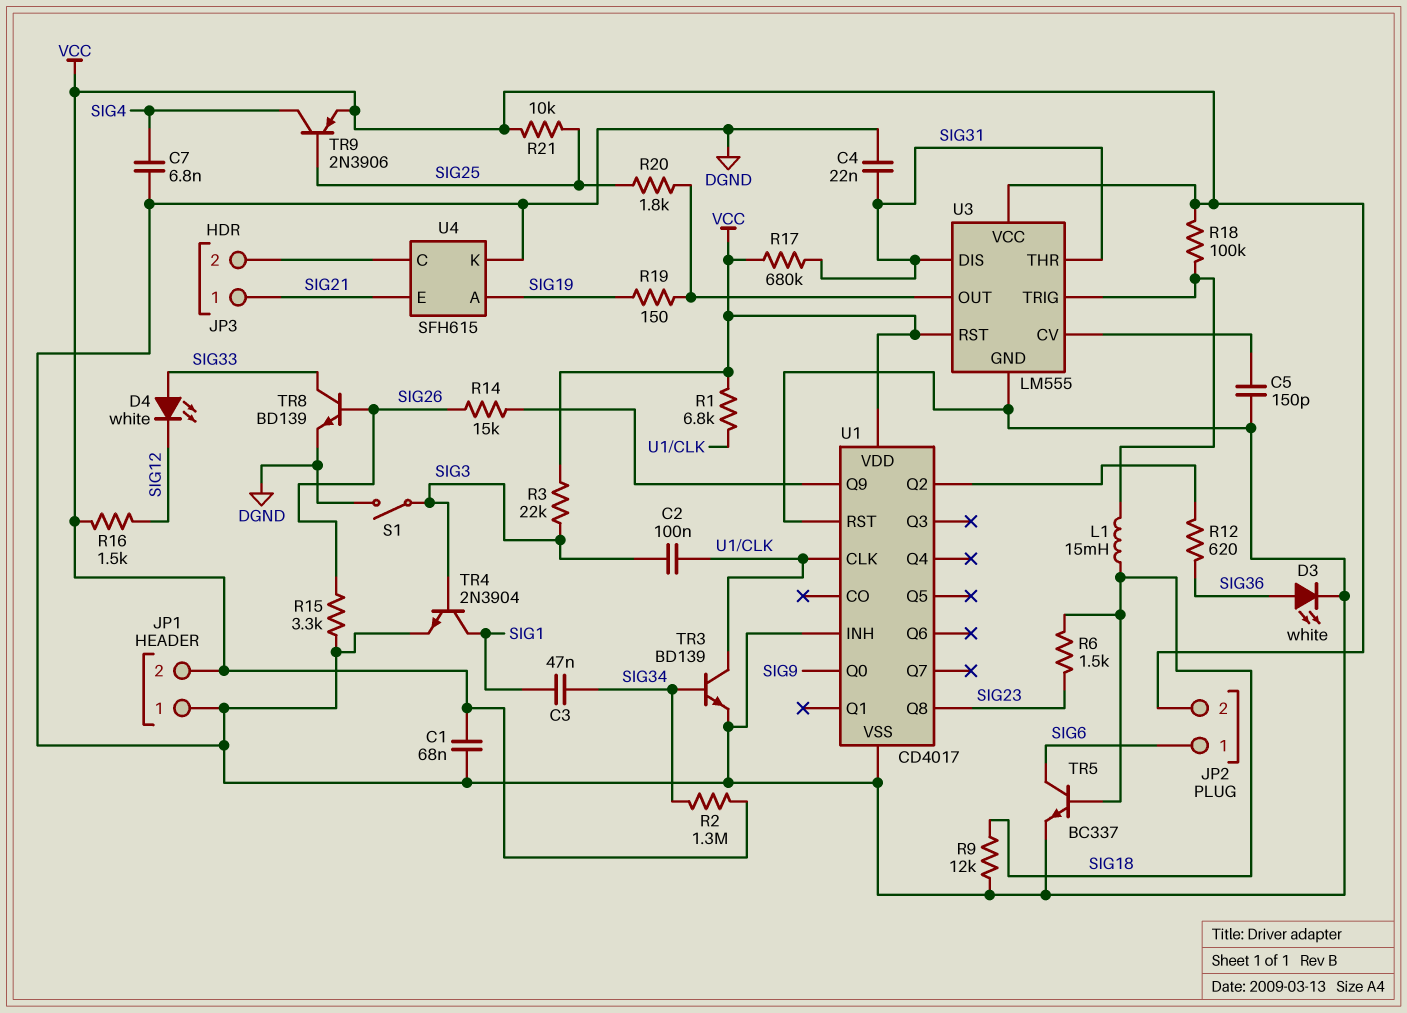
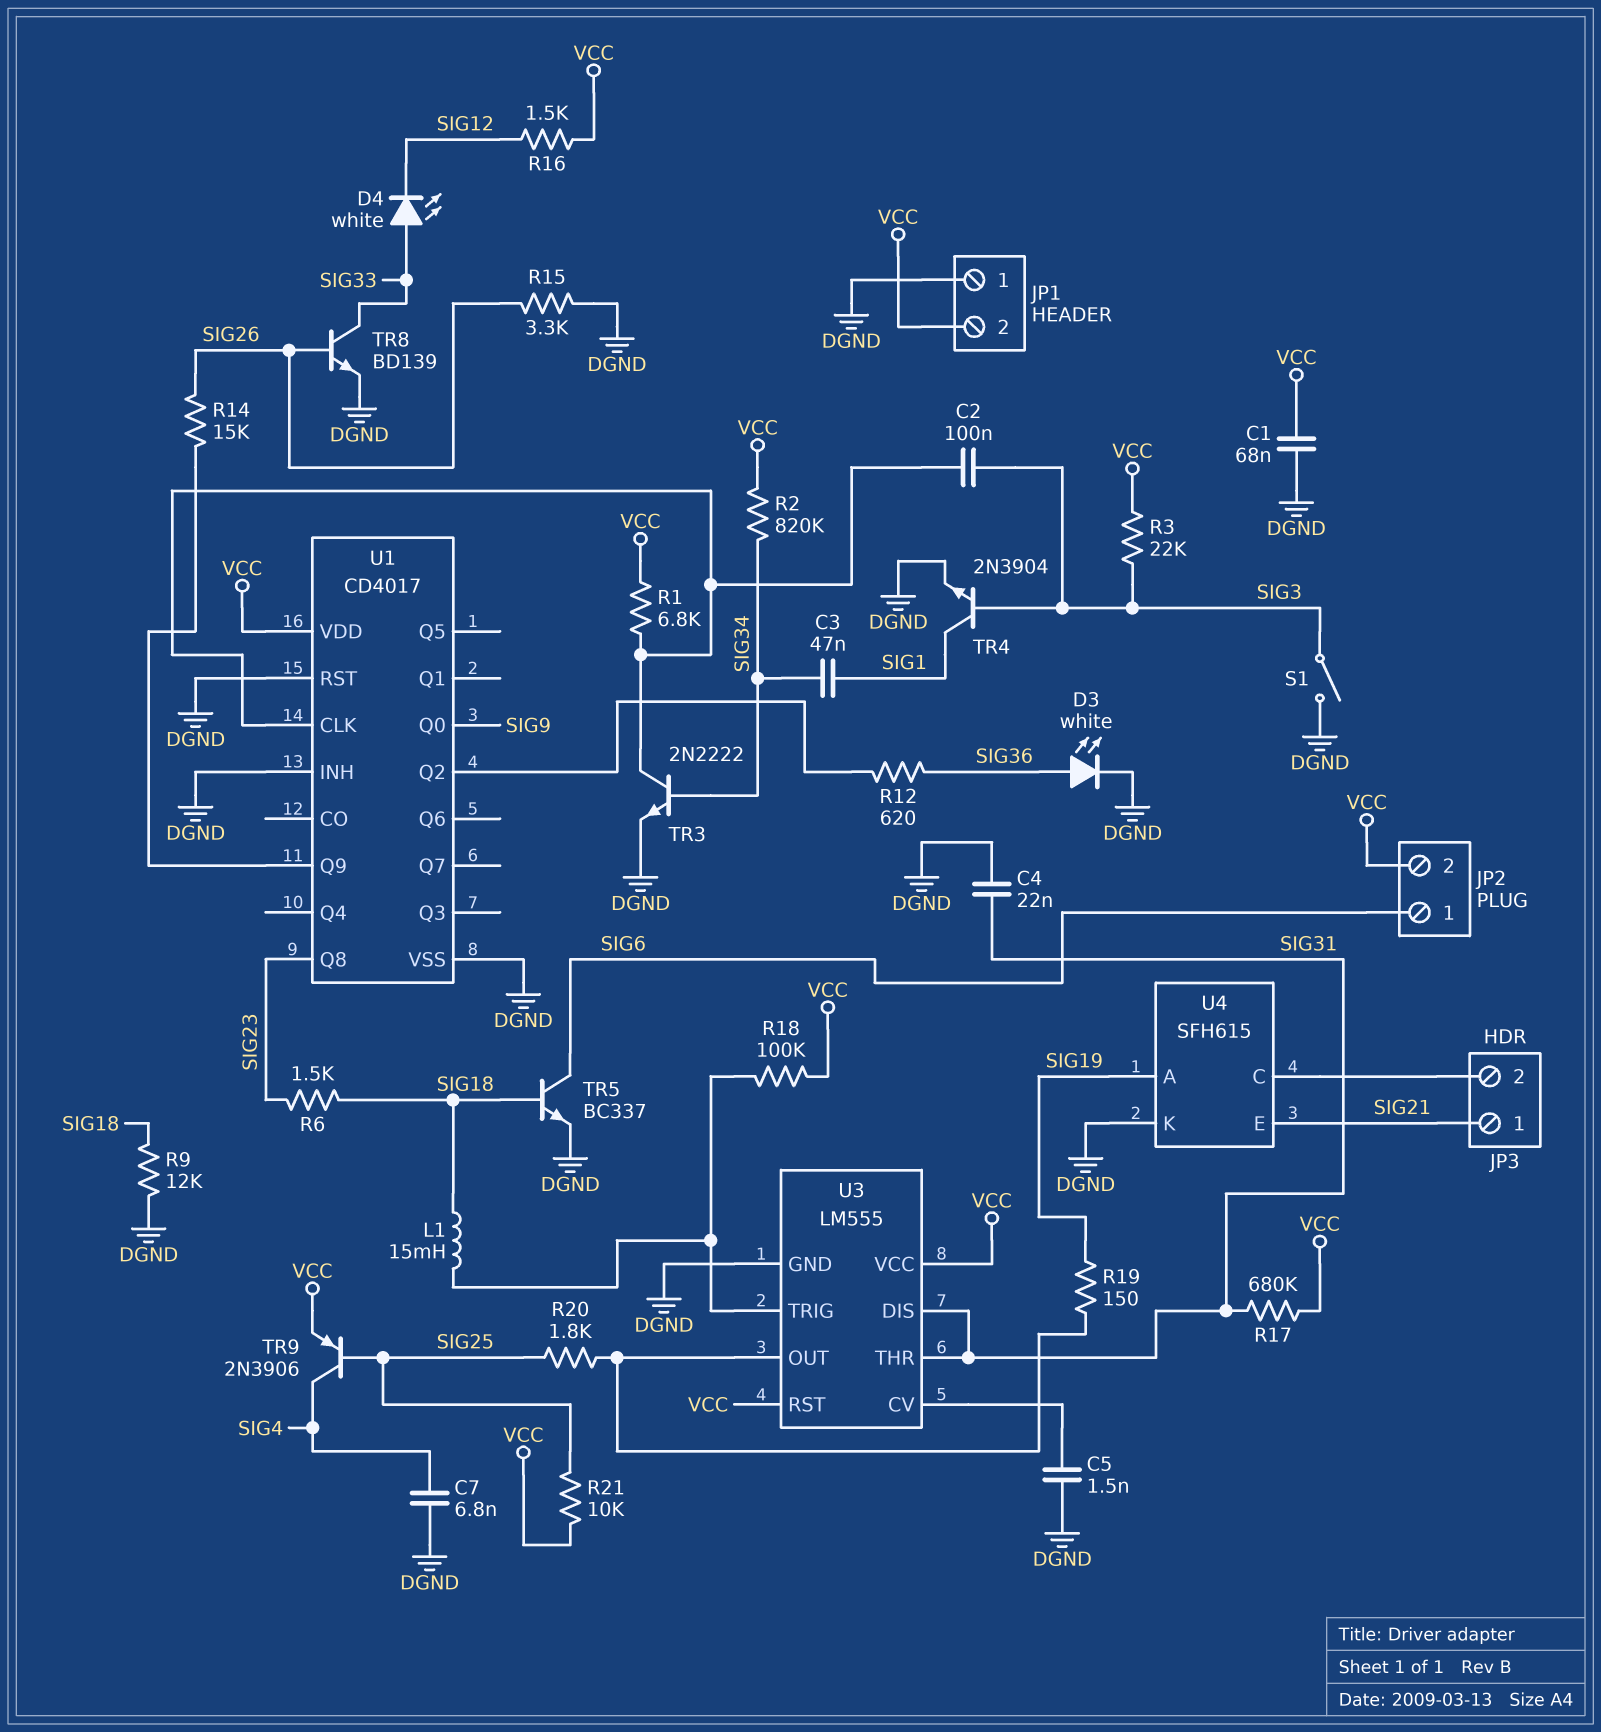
C5: 150pF (DGND, U3/CV) -> 1.5nF (DGND, U3/CV)
R2: 1.3M (SIG34, VCC) -> 820k (SIG34, VCC)
TR3: NPN BD139 (B SIG34, C U1/CLK, E DGND) -> NPN 2N2222 (B SIG34, C U1/CLK, E DGND)

